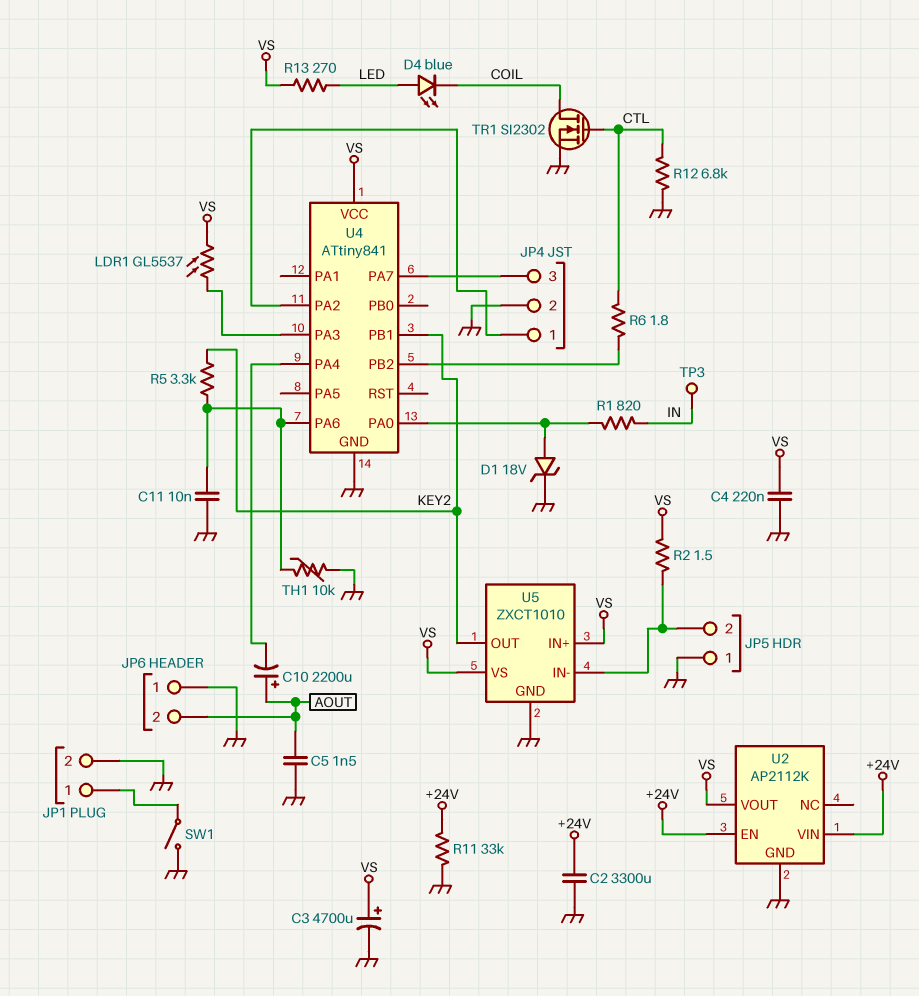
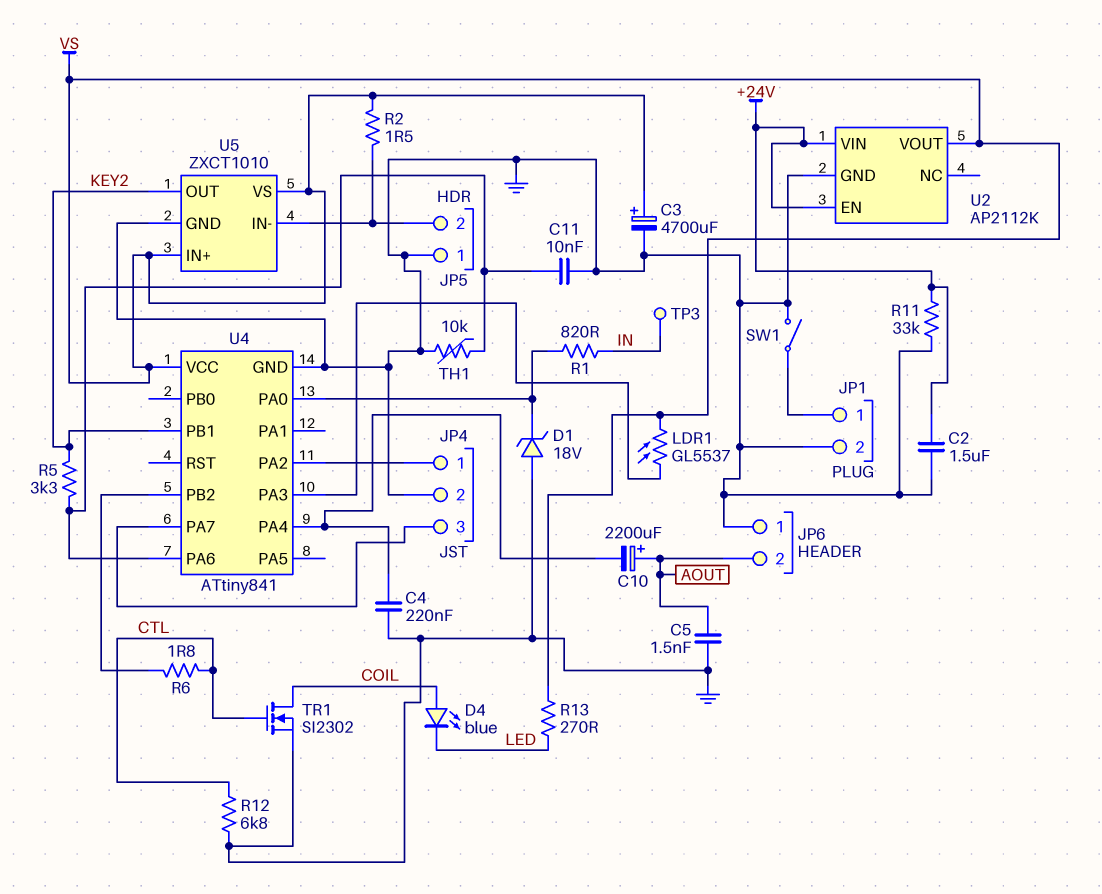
C2: 3300uF (+24V, GND) -> 1.5uF (+24V, GND)
C4: 220nF (GND, VS) -> 220nF (GND, U4/PA4)
D1: zener 18V (A U4/PA0, K GND) -> zener 18V (A GND, K U4/PA0)
D4: LED blue (A LED, K COIL) -> LED blue (A COIL, K LED)

